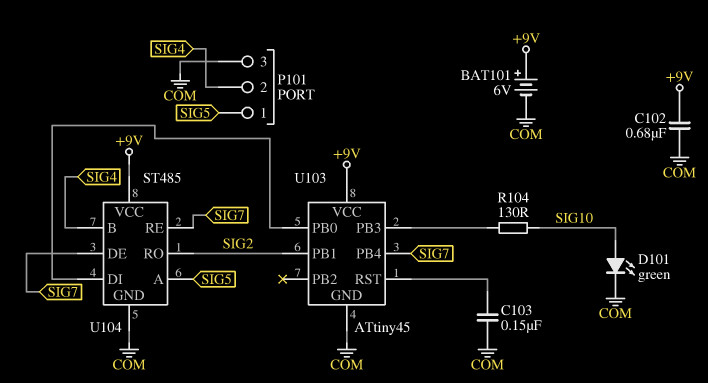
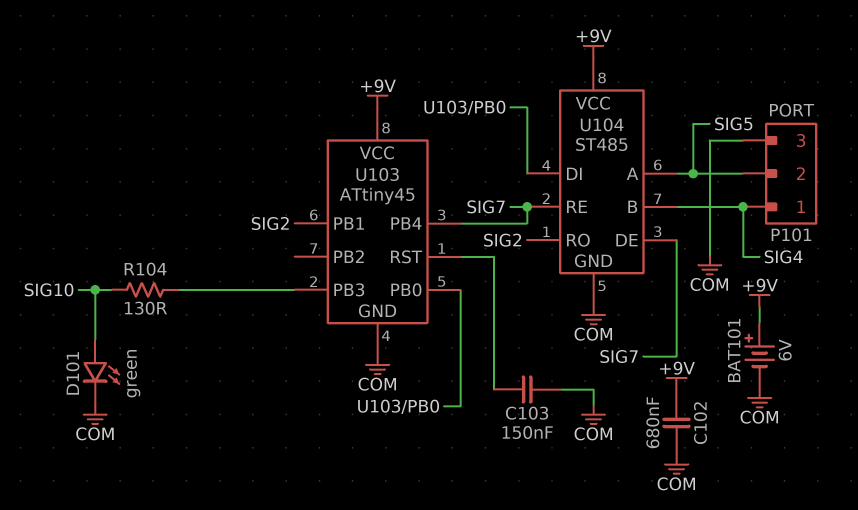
P101 pin 1: SIG5 -> SIG4
P101 pin 2: SIG4 -> SIG5

